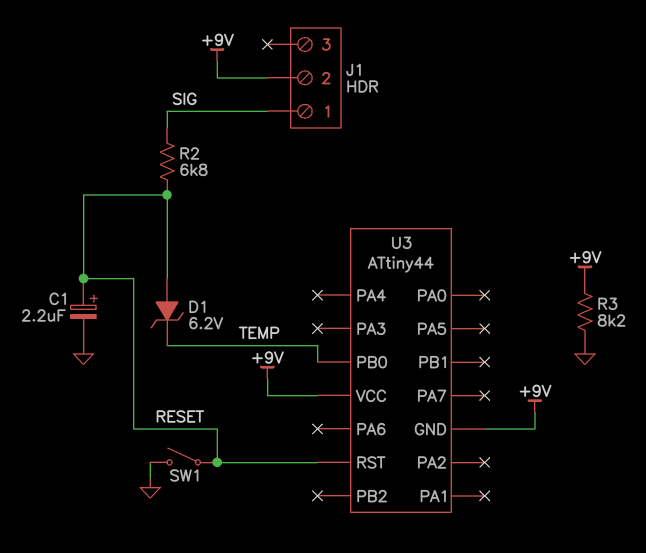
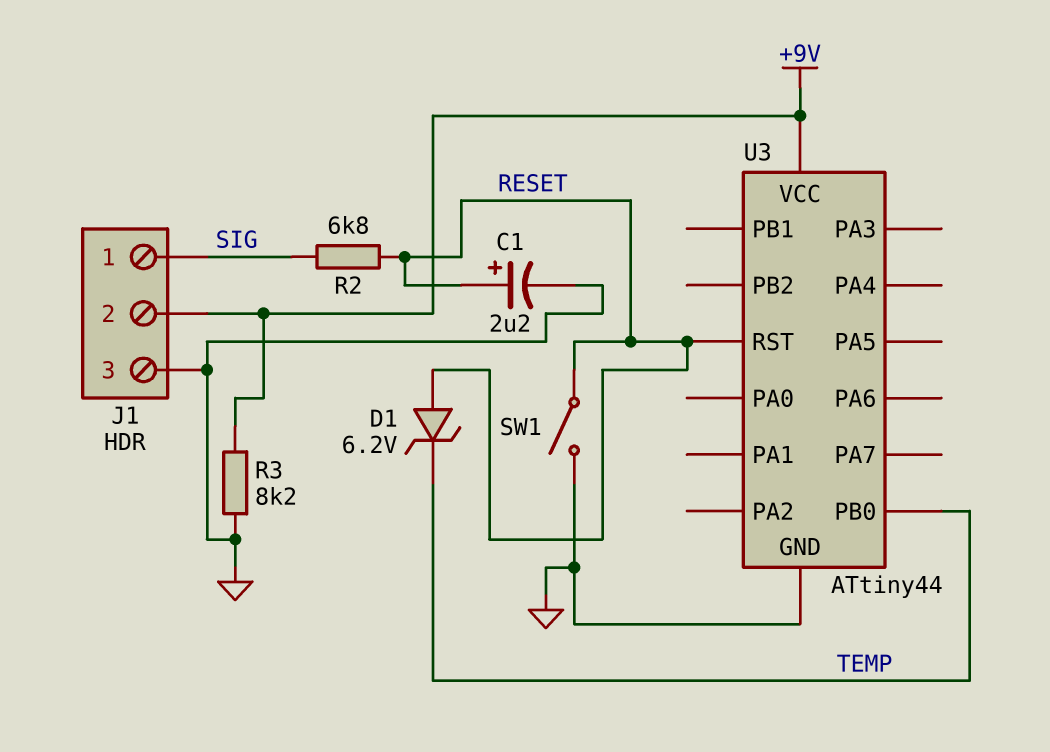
J1 pin 3: none -> GND
U3 pin GND: +9V -> GND

